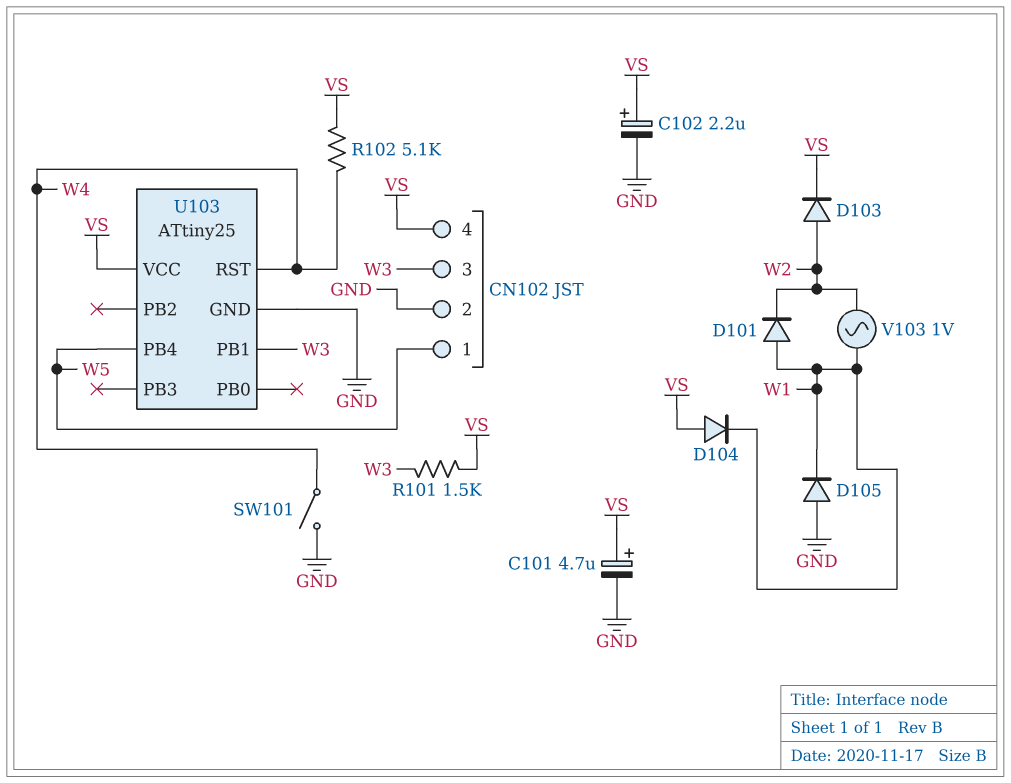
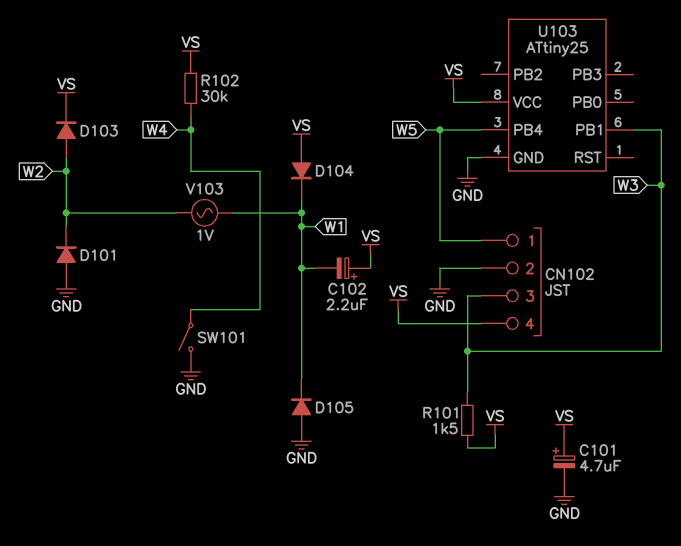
C102: 2.2uF (plus VS, minus GND) -> 2.2uF (plus VS, minus W1)
D101: diode (A W1, K W2) -> diode (A GND, K W2)
R102: 5.1k (VS, W4) -> 30k (VS, W4)
U103 pin RST: W4 -> none

